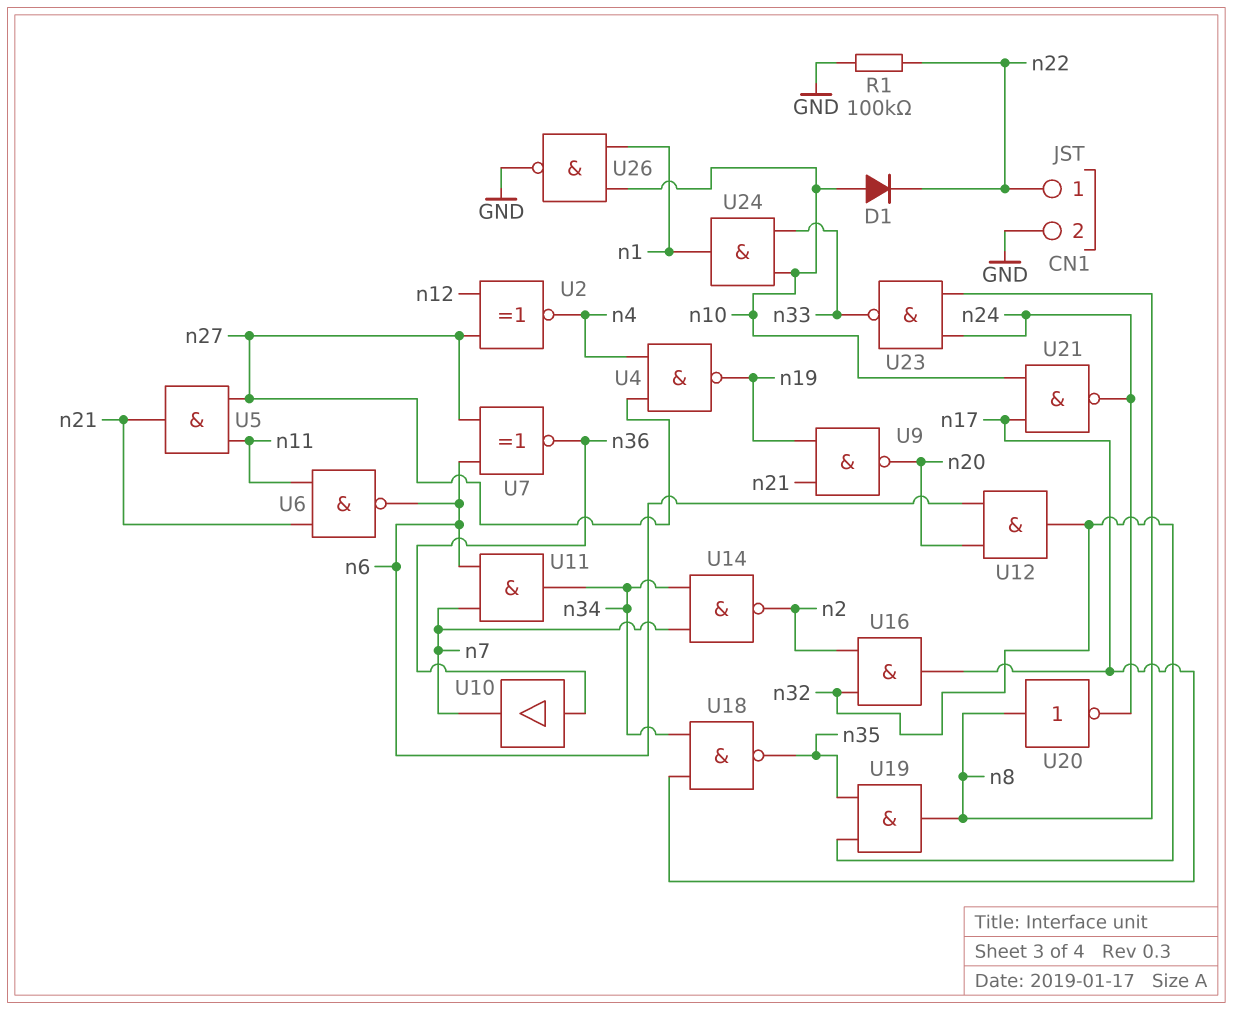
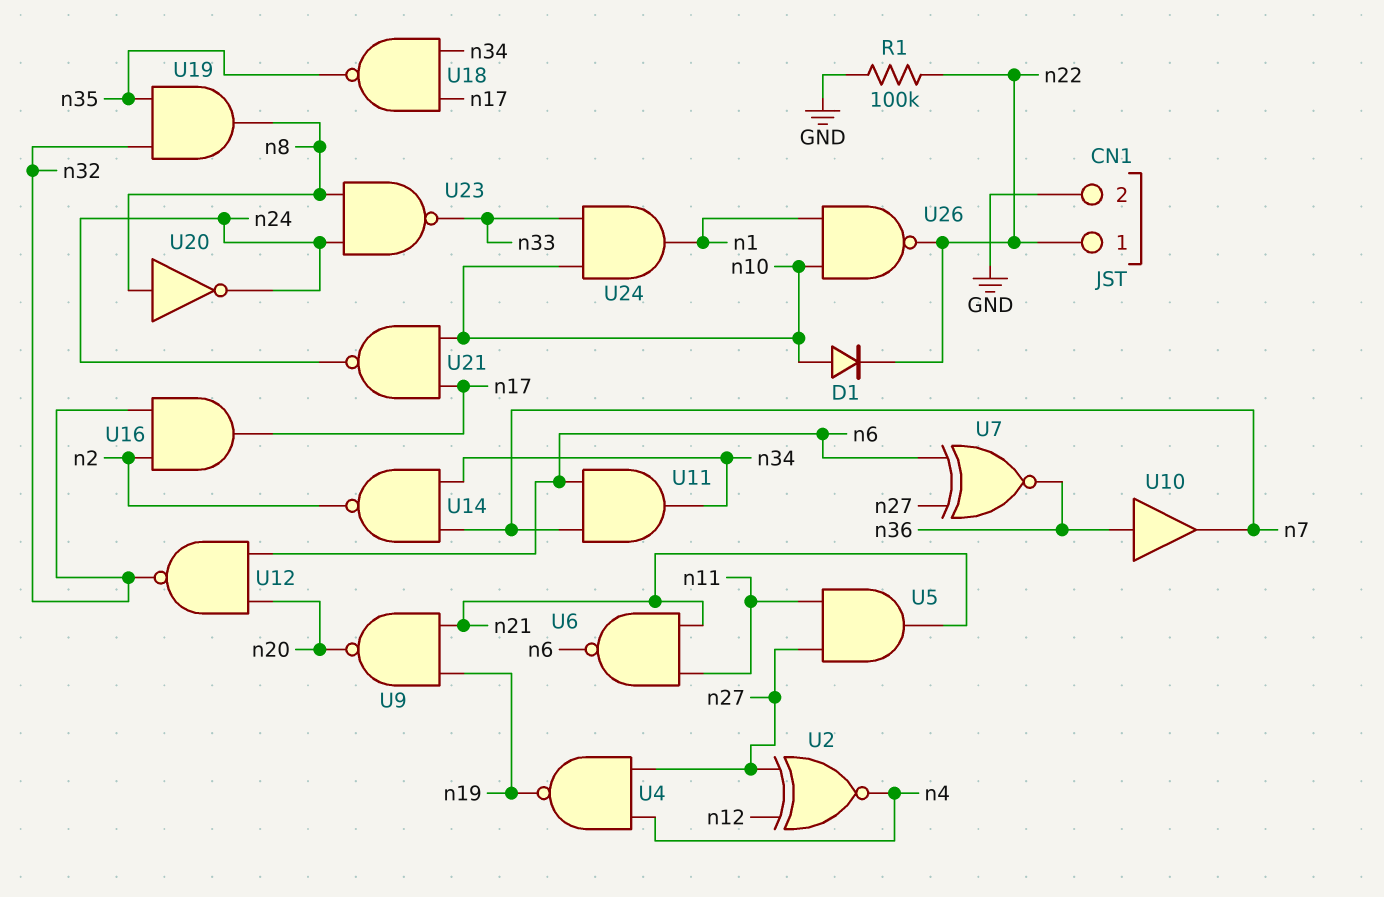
U12: AND (in n6, in n20, out n32) -> NAND (in n6, in n20, out n32)
U26: NAND (in n1, in n10, out GND) -> NAND (in n1, in n10, out n22)

